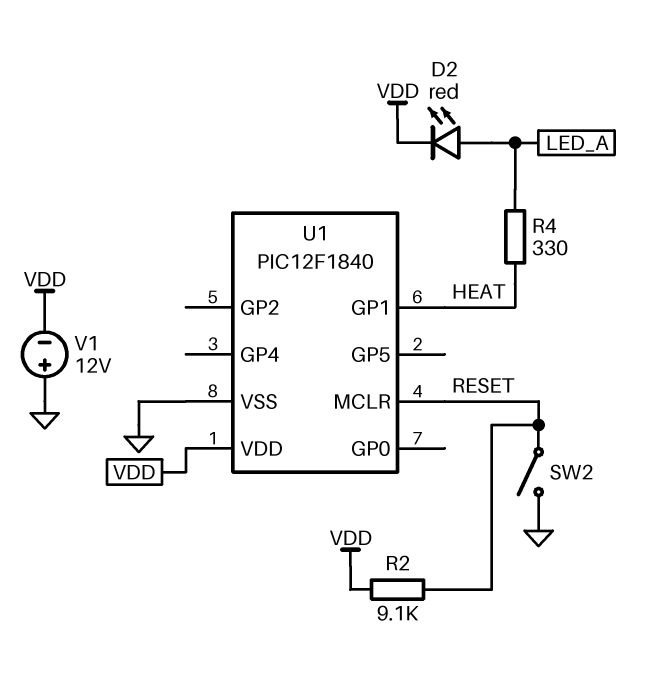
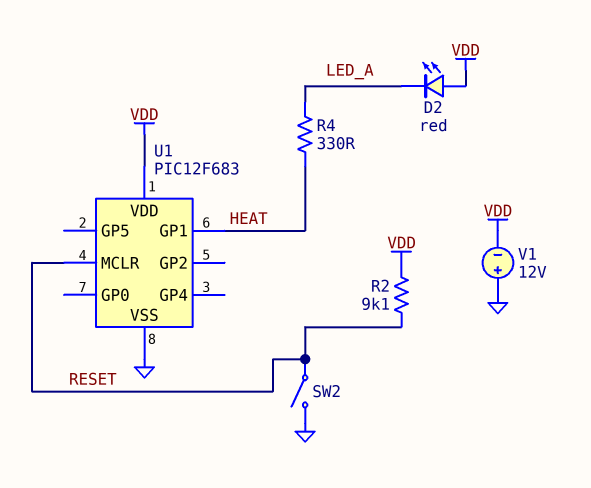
D2: LED red (A LED_A, K VDD) -> LED red (A VDD, K LED_A)
U1: PIC12F1840 -> PIC12F683

